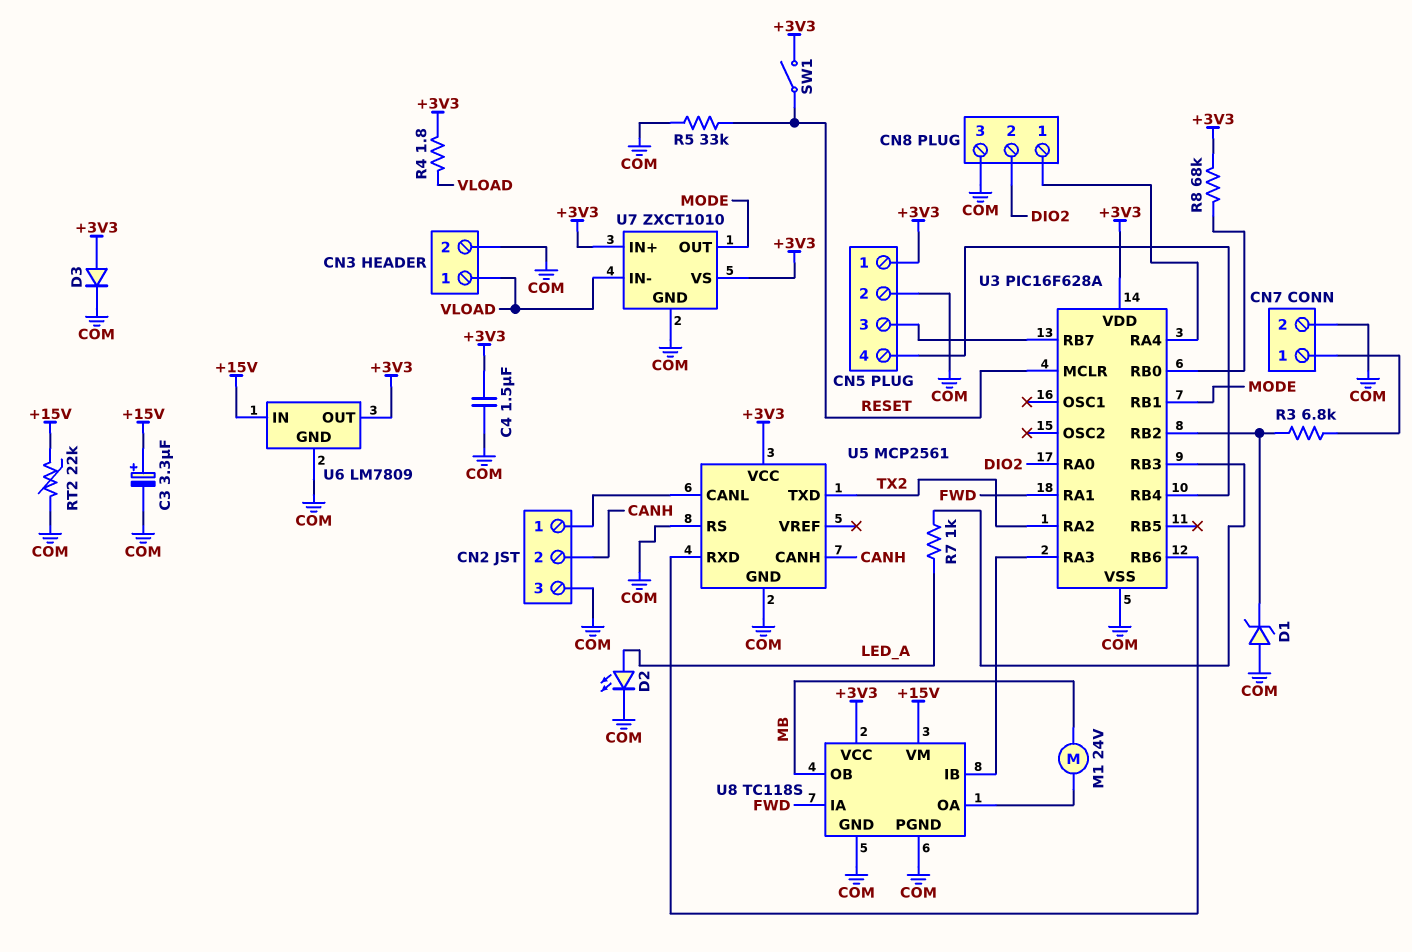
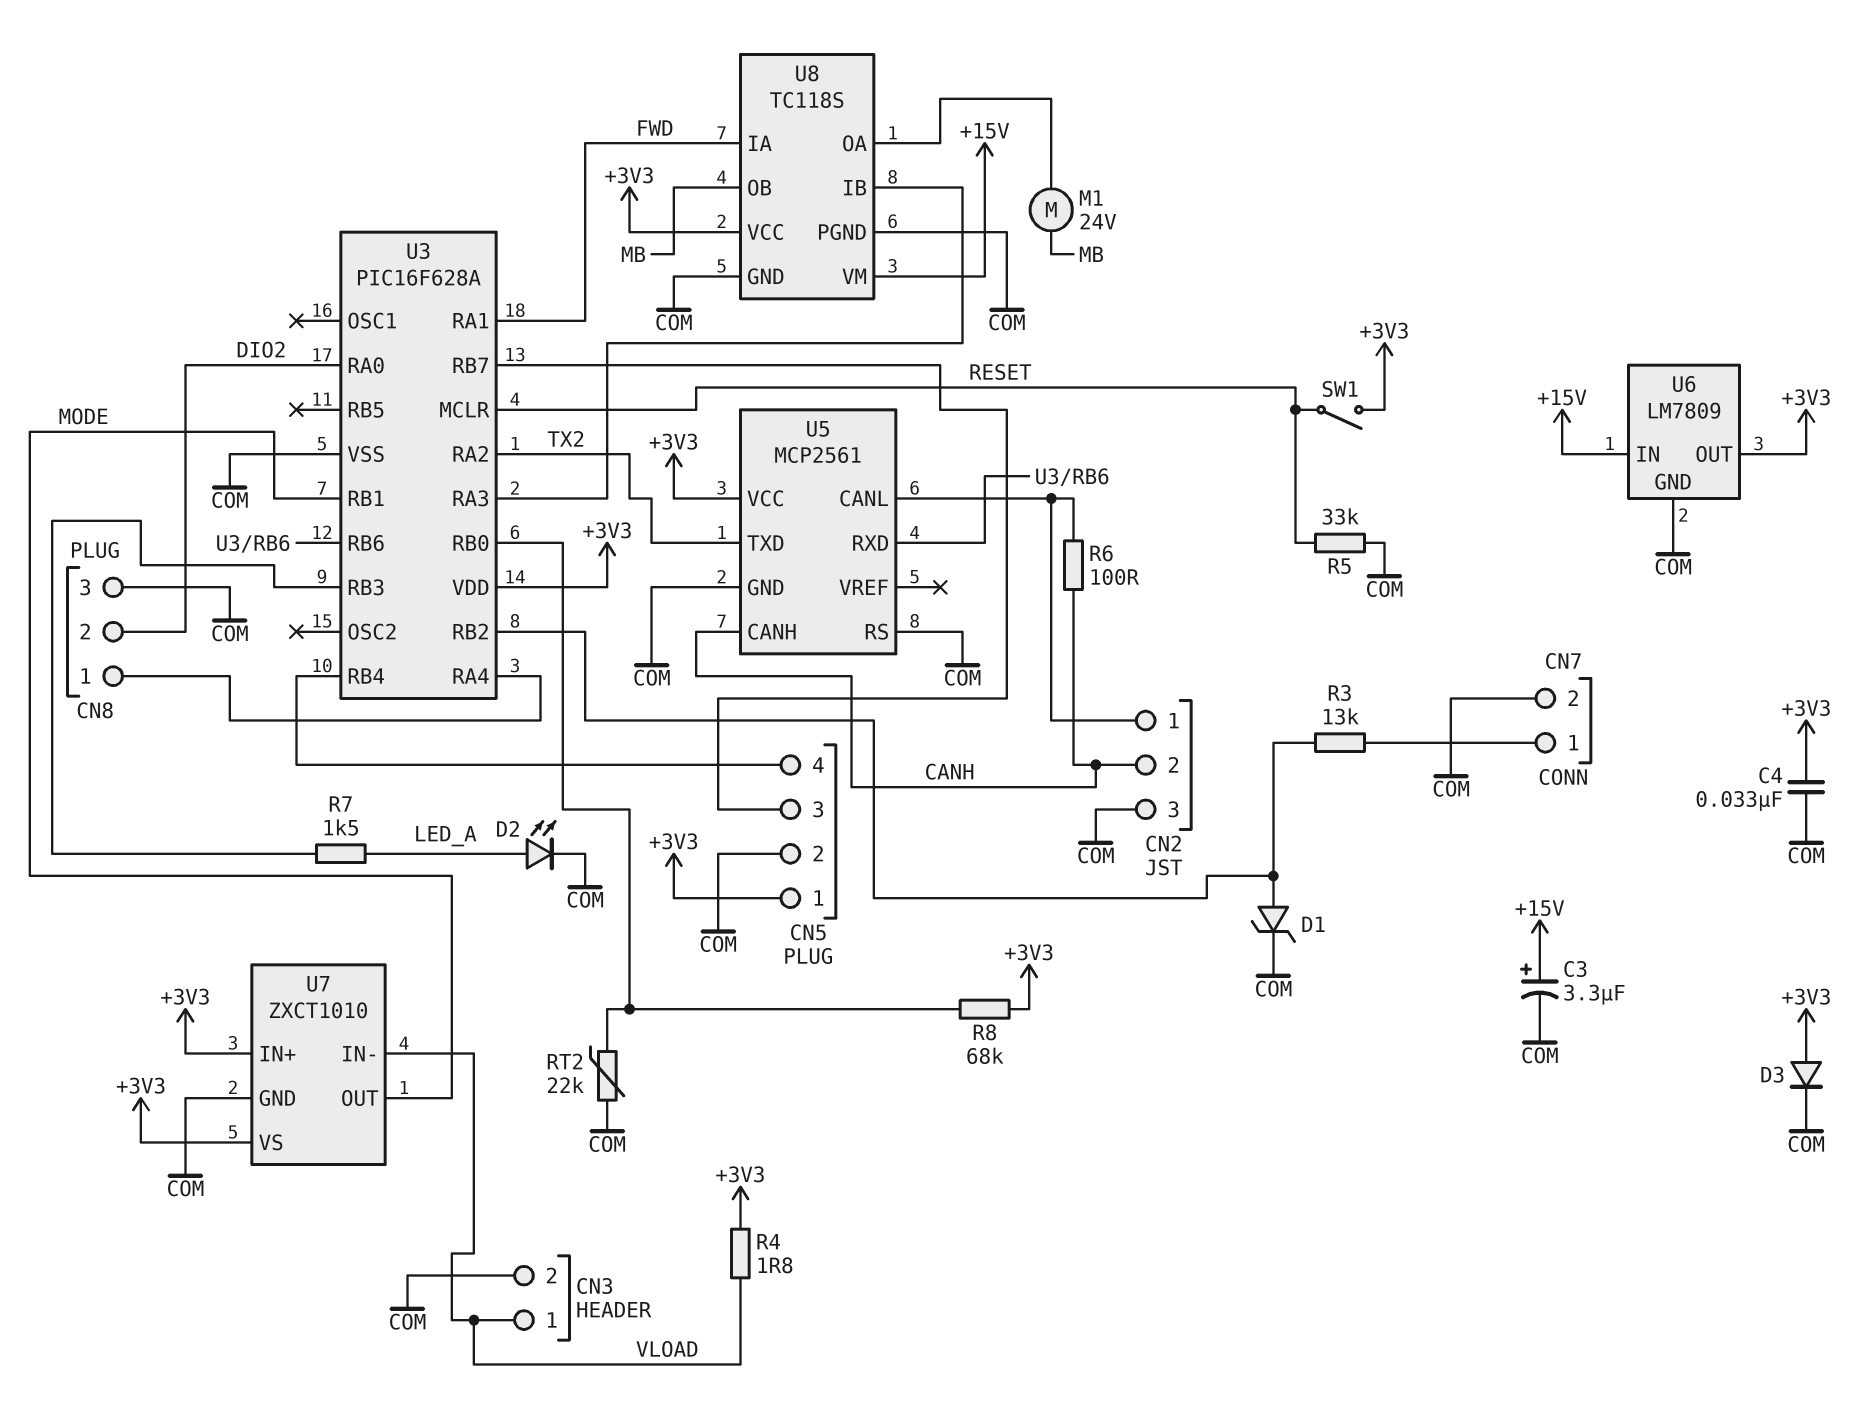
C4: 1.5uF (+3V3, COM) -> 33nF (+3V3, COM)
D1: zener (A COM, K U3/RB2) -> zener (A U3/RB2, K COM)
R3: 6.8k (CN7/1, U3/RB2) -> 13k (CN7/1, U3/RB2)
R6: none -> 100 (CANH, CN2/1)
R7: 1k (LED_A, U3/RB3) -> 1.5k (LED_A, U3/RB3)
RT2: 22k (+15V, COM) -> 22k (COM, U3/RB0)

